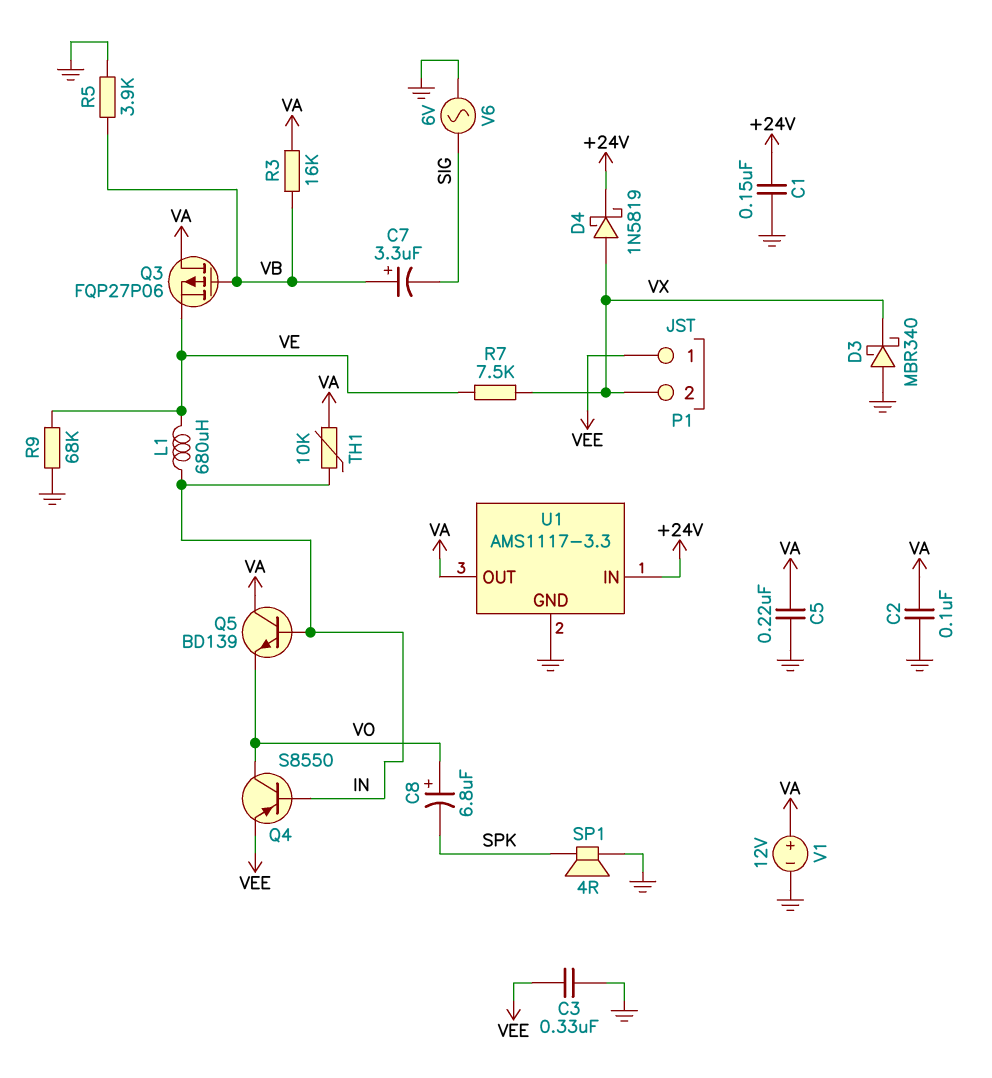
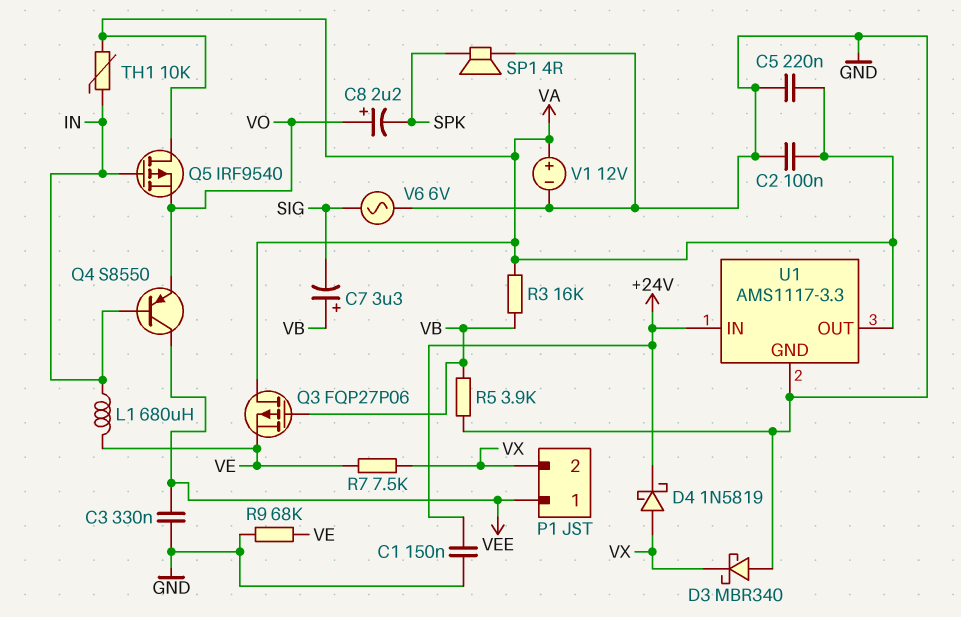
C8: 6.8uF (plus VO, minus SPK) -> 2.2uF (plus VO, minus SPK)
Q4: PNP S8550 (B IN, C VO, E VEE) -> PNP S8550 (B IN, C VEE, E VO)
Q5: NPN BD139 (B IN, C VA, E VO) -> PMOS IRF9540 (G IN, D VA, S VO)

